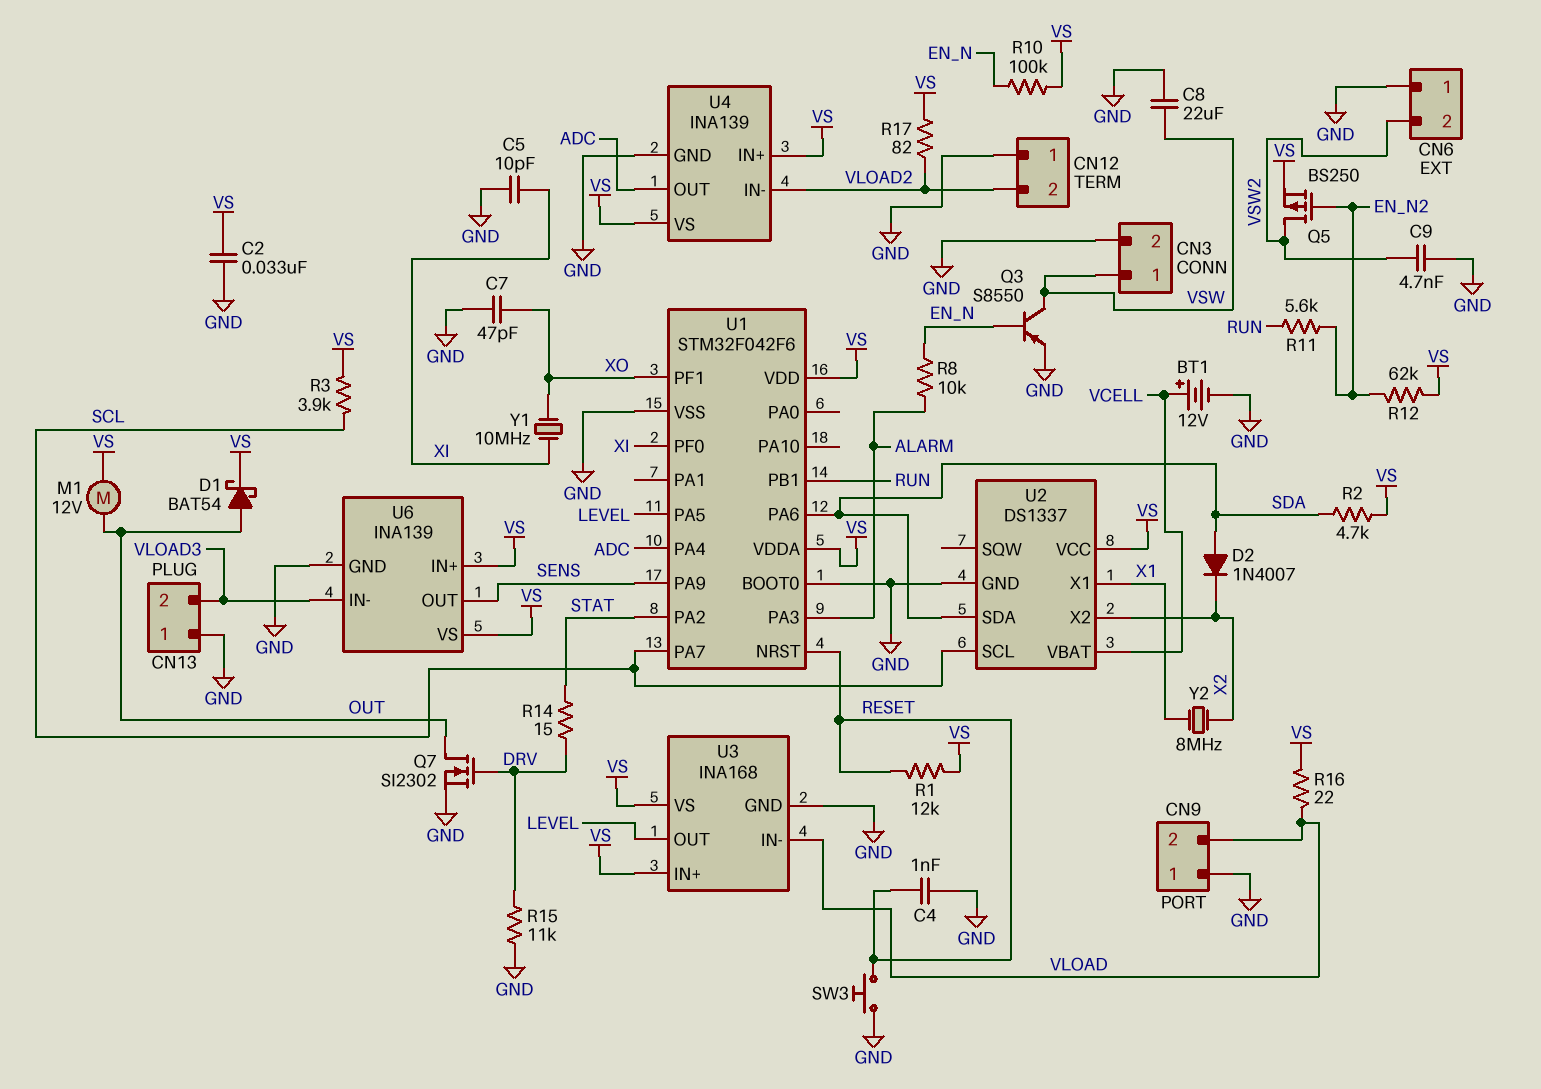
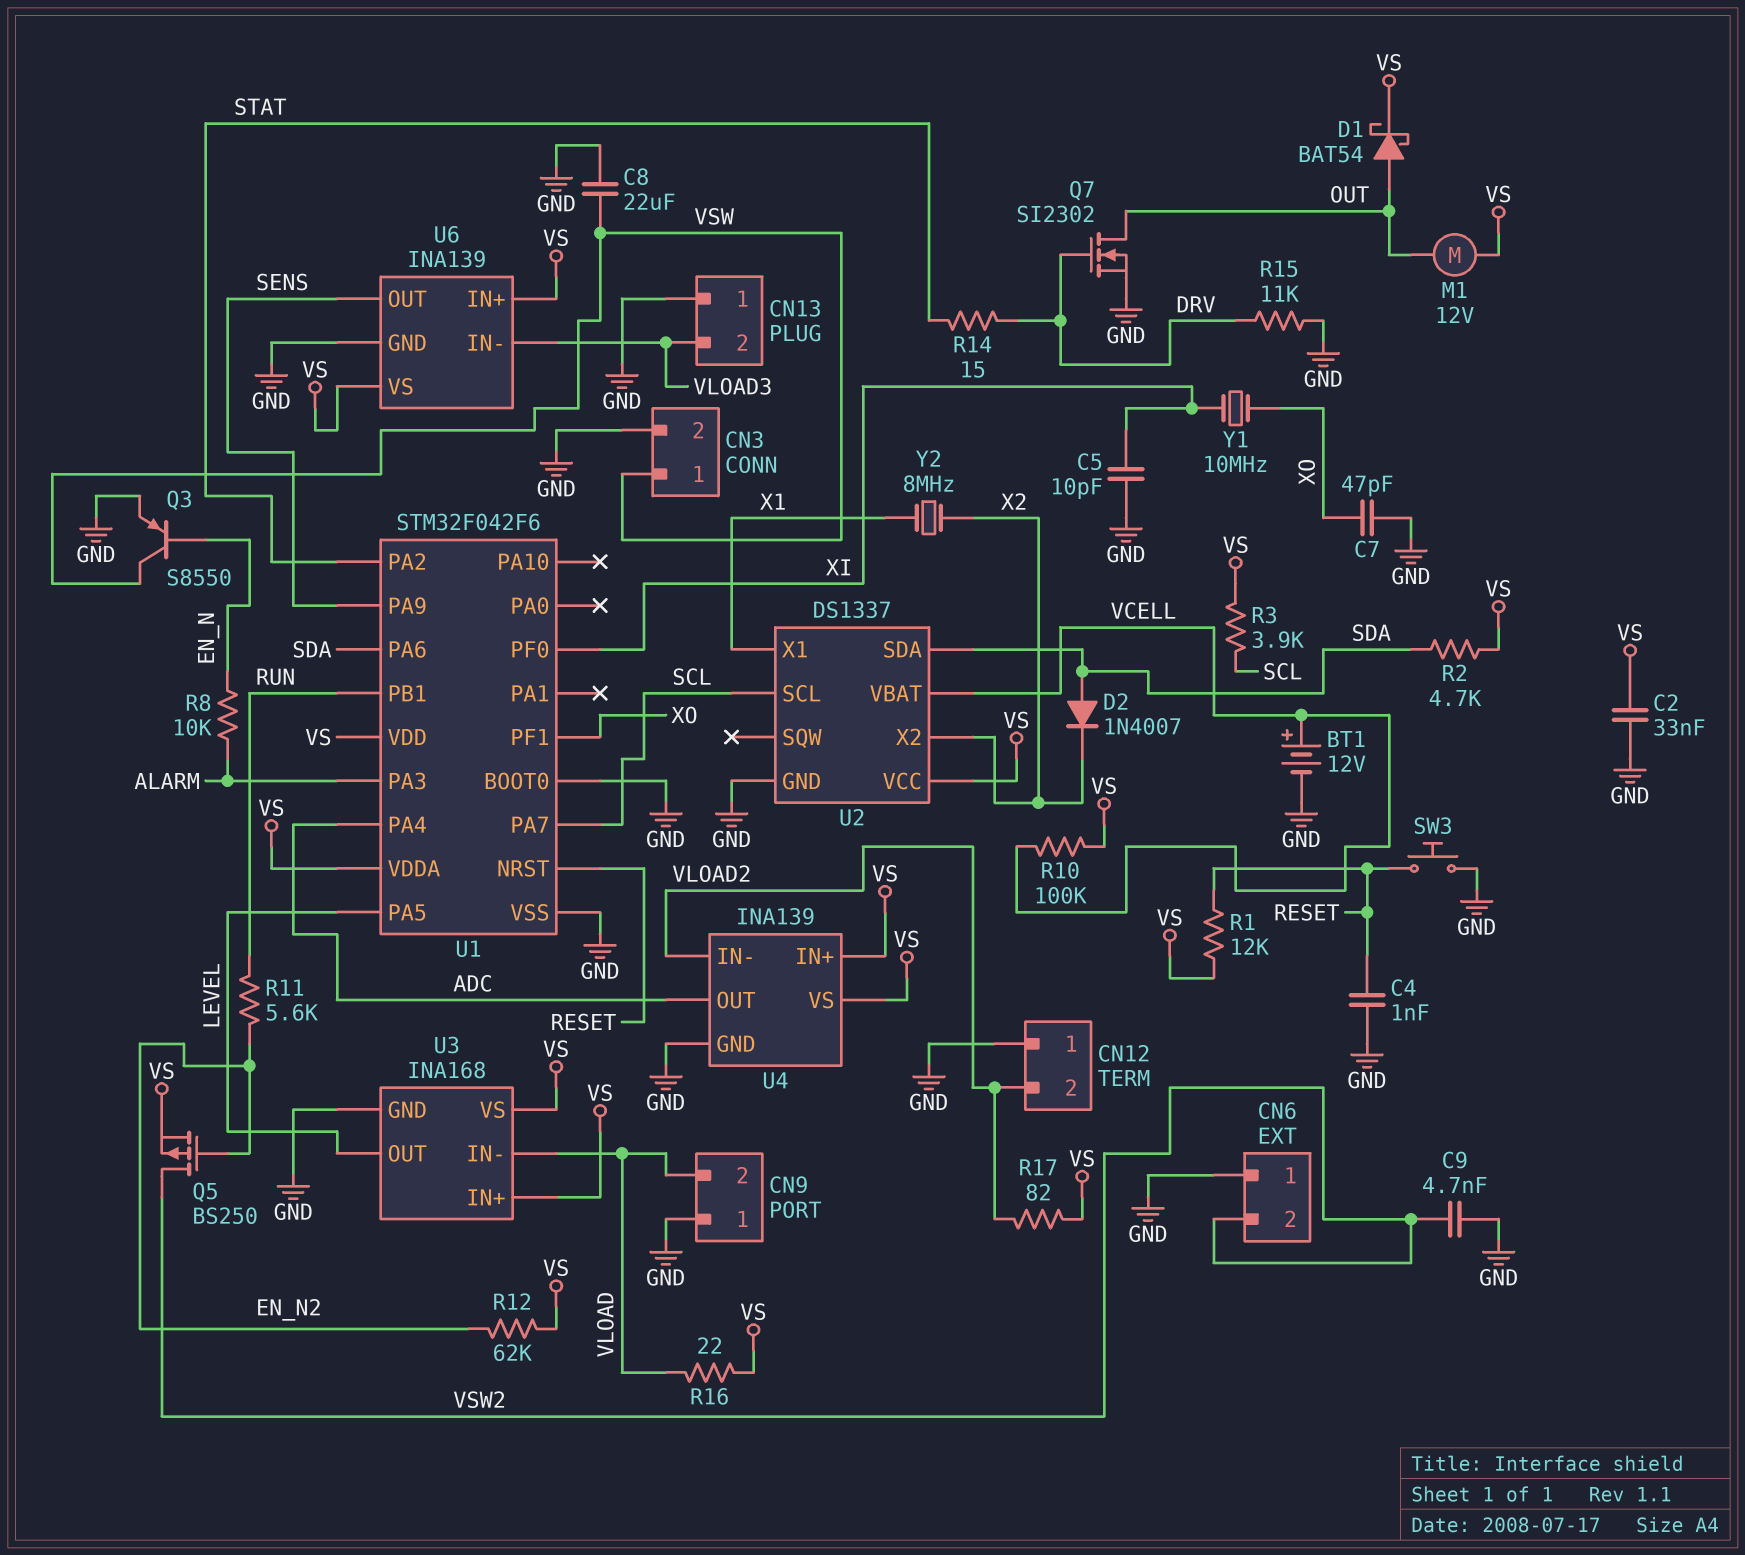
R10: 100k (EN_N, VS) -> 100k (VCELL, VS)

